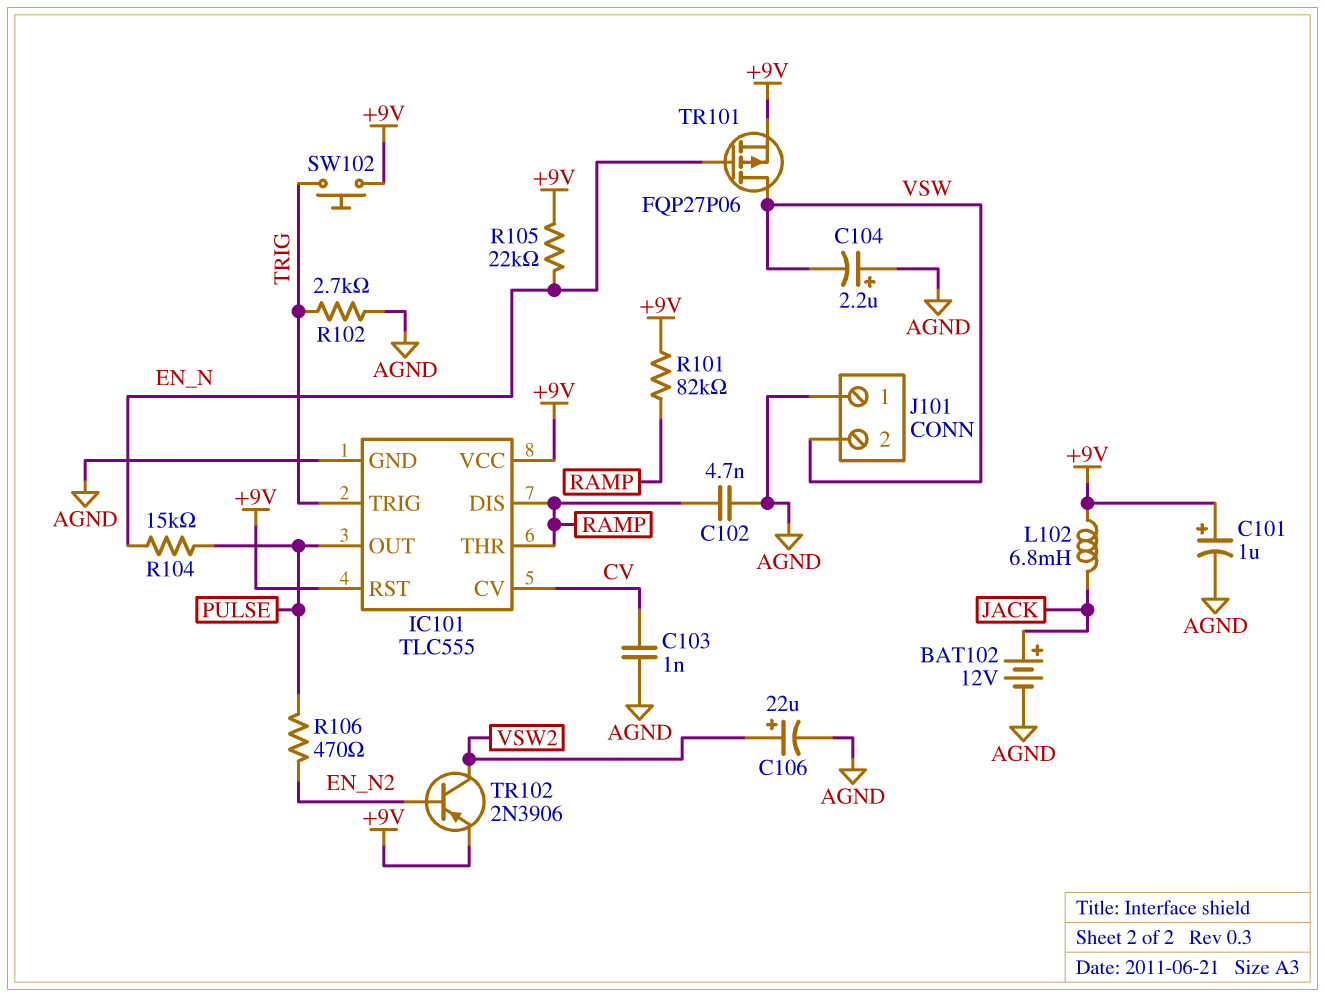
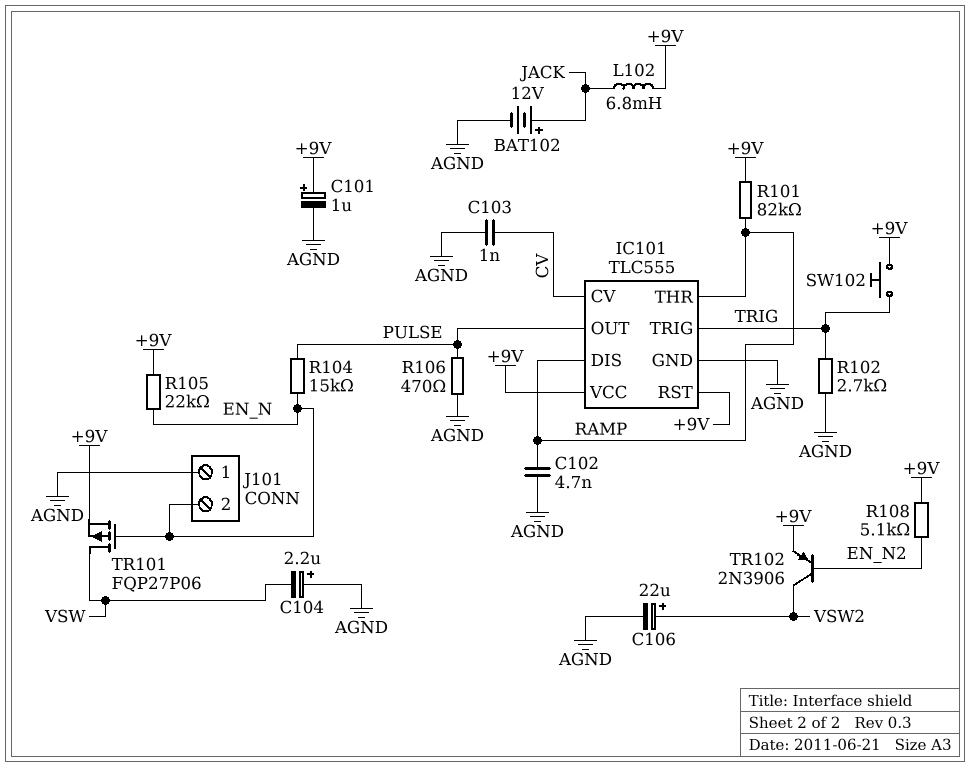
J101 pin 2: VSW -> EN_N
R106: 470 (EN_N2, PULSE) -> 470 (AGND, PULSE)
R108: none -> 5.1k (+9V, EN_N2)

